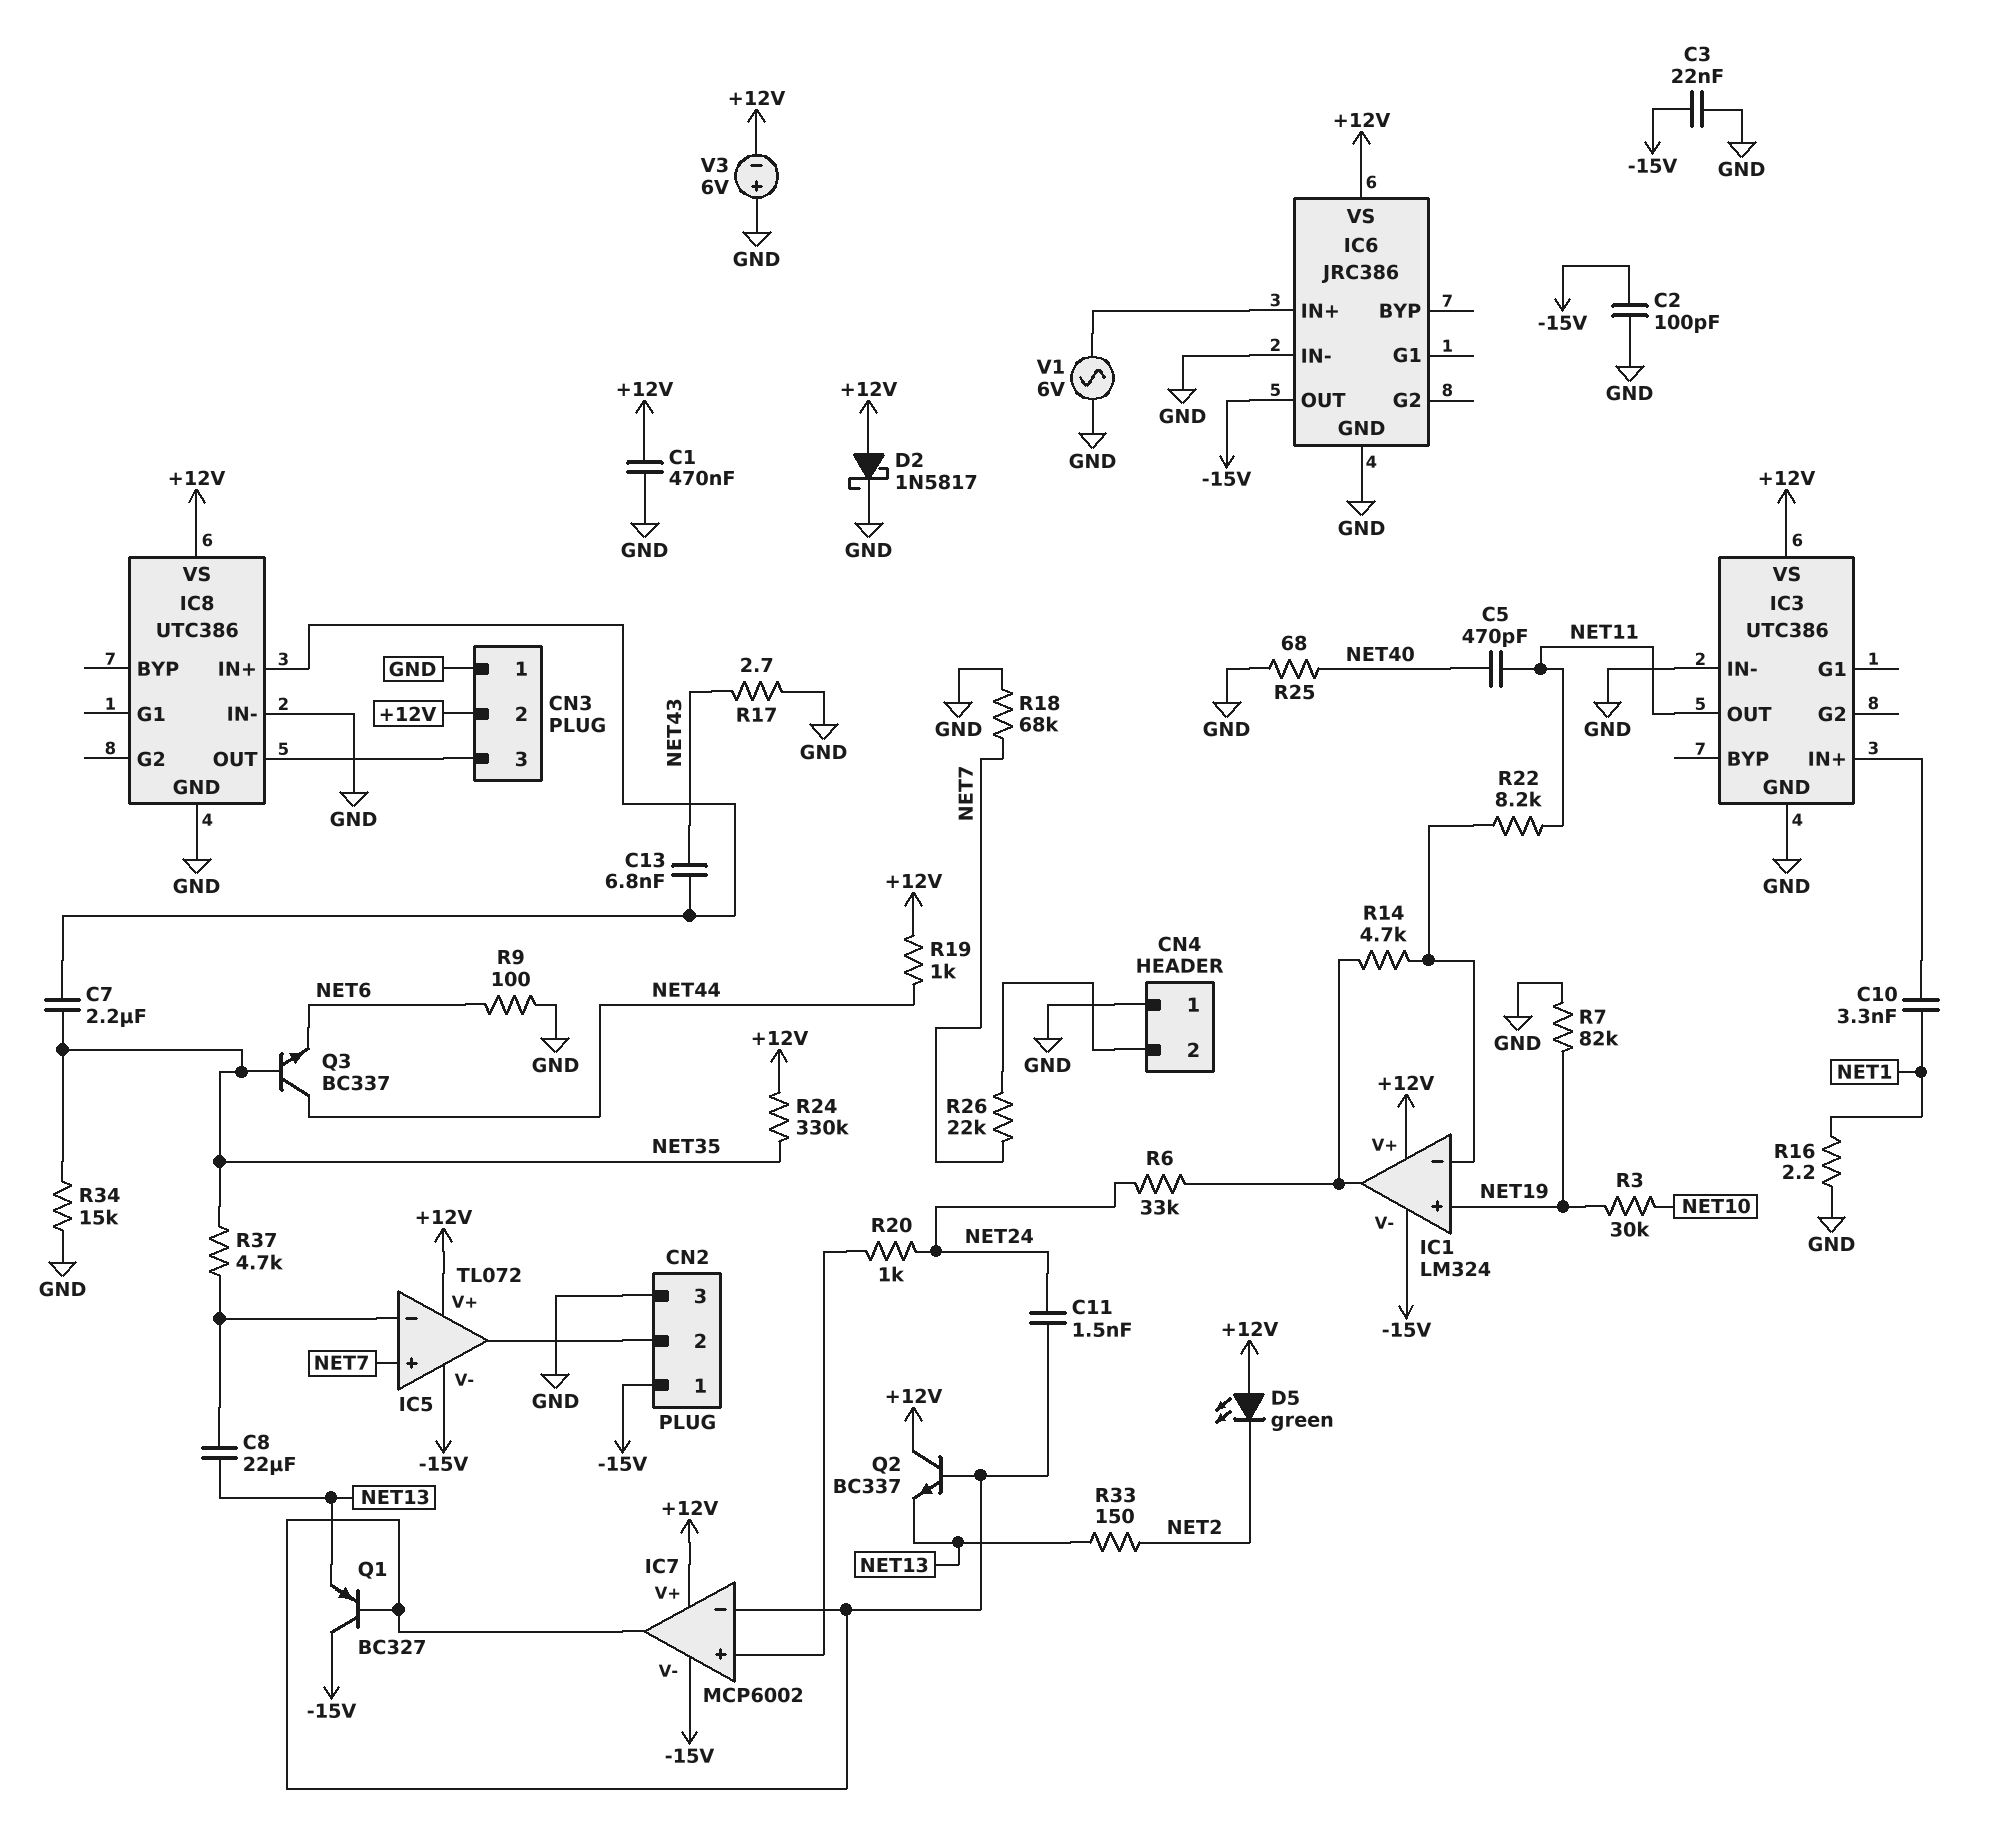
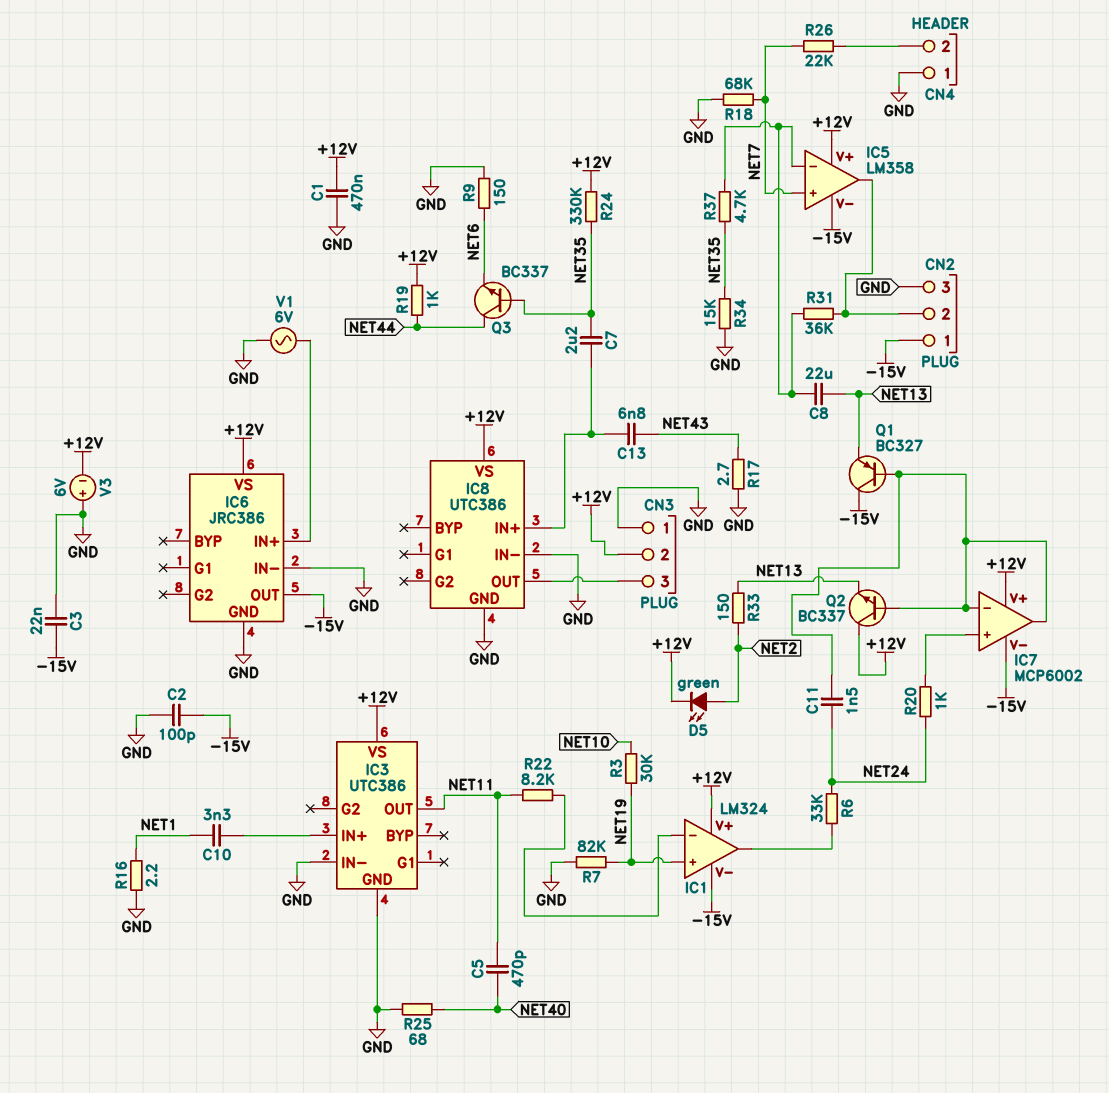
D2: schottky 1N5817 (A +12V, K GND) -> none
D5: LED green (A +12V, K NET2) -> LED green (A NET2, K +12V)
IC5: TL072 -> LM358
R9: 100 (GND, NET6) -> 150 (GND, NET6)
R14: 4.7k (IC1/in-, IC1/out) -> none
R31: none -> 36k (CN2/2, IC5/in-)

